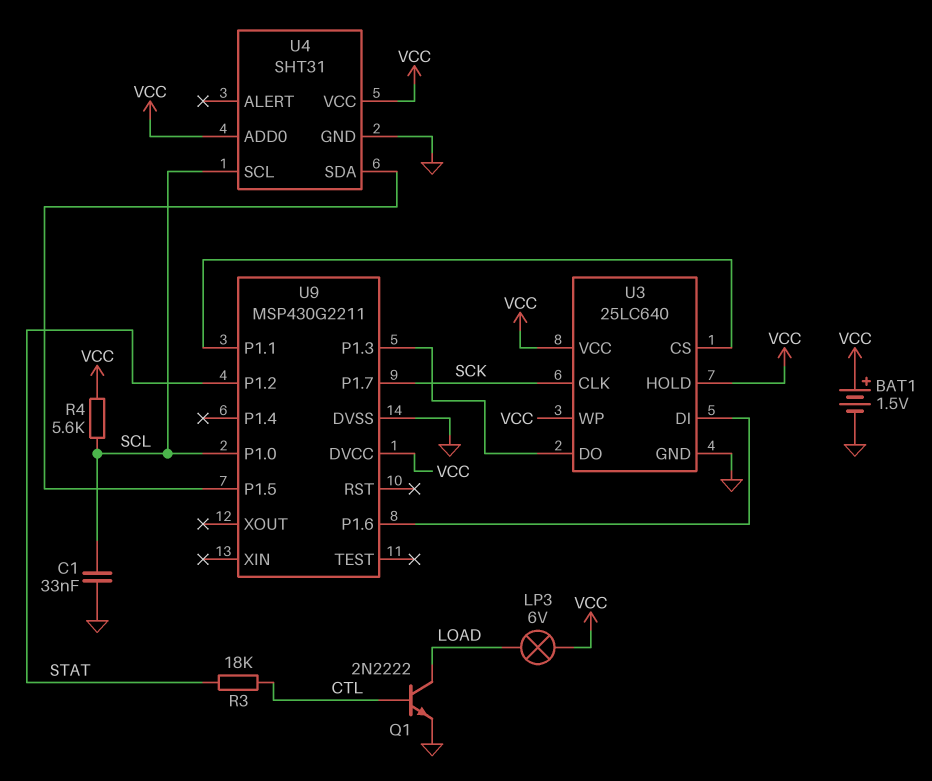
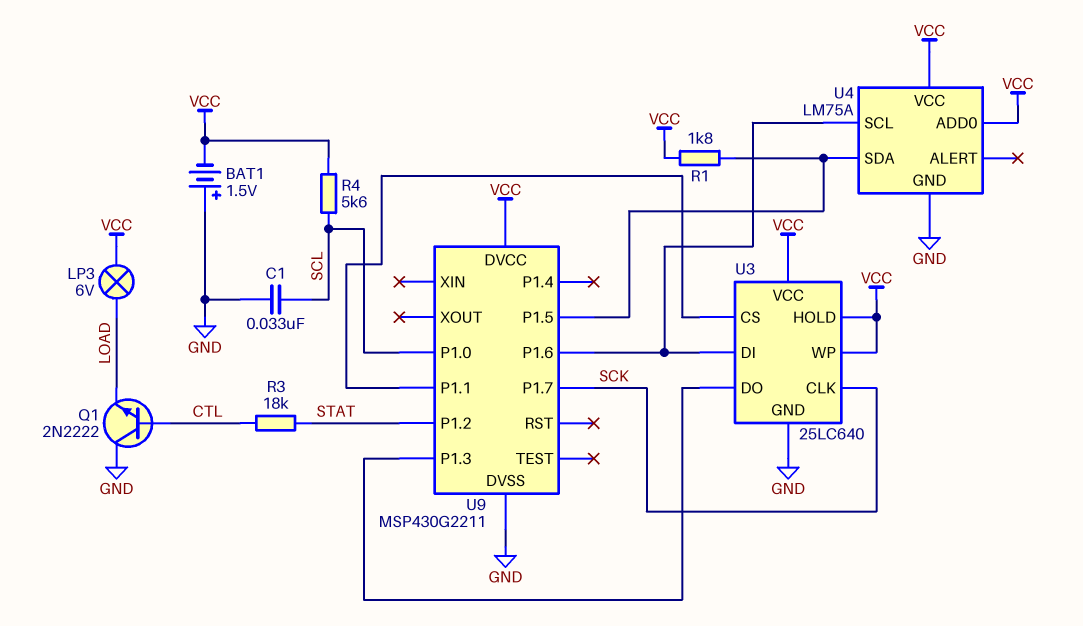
BAT1: 1.5V (plus VCC, minus GND) -> 1.5V (plus GND, minus VCC)
Q1: NPN 2N2222 (B CTL, C LOAD, E GND) -> NPN 2N2222 (B CTL, C GND, E LOAD)
R1: none -> 1.8k (U4/SDA, VCC)
U4: SHT31 -> LM75A
U4 pin SCL: SCL -> U3/DI

